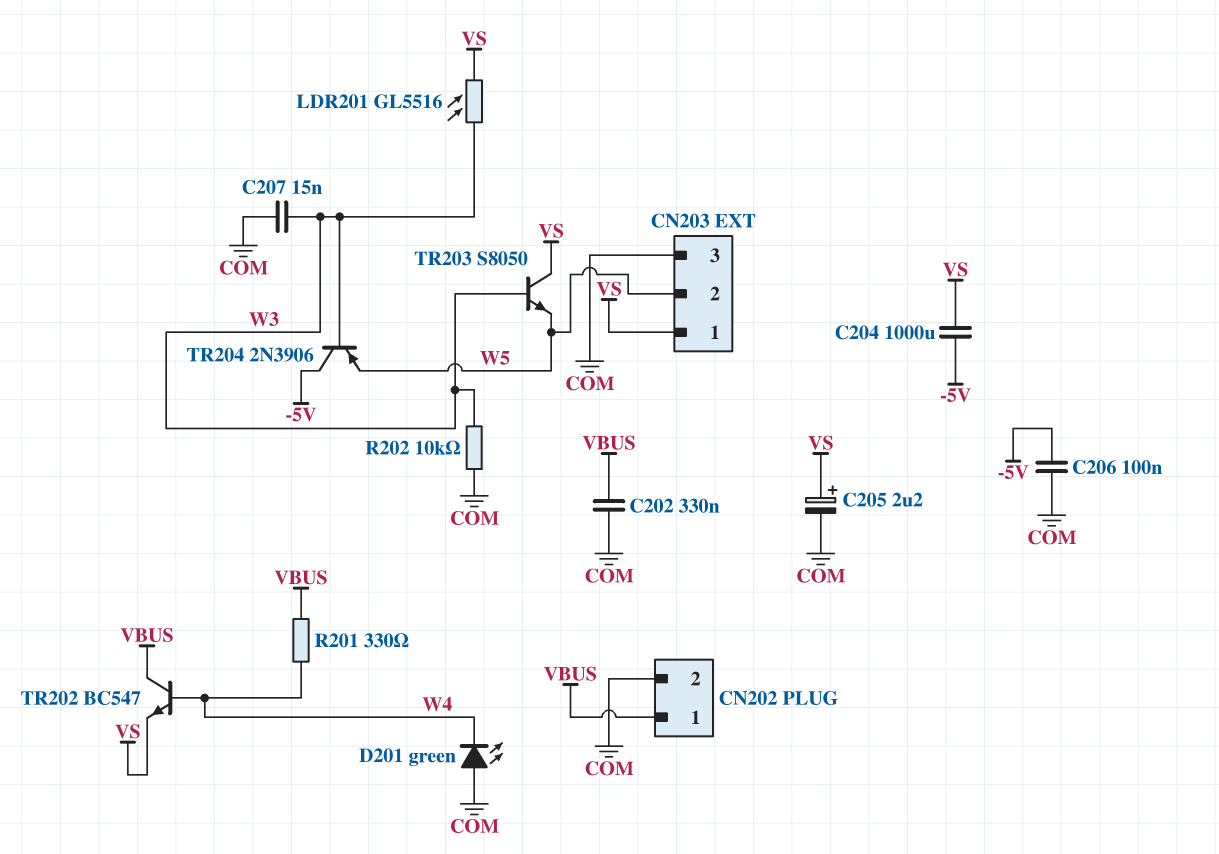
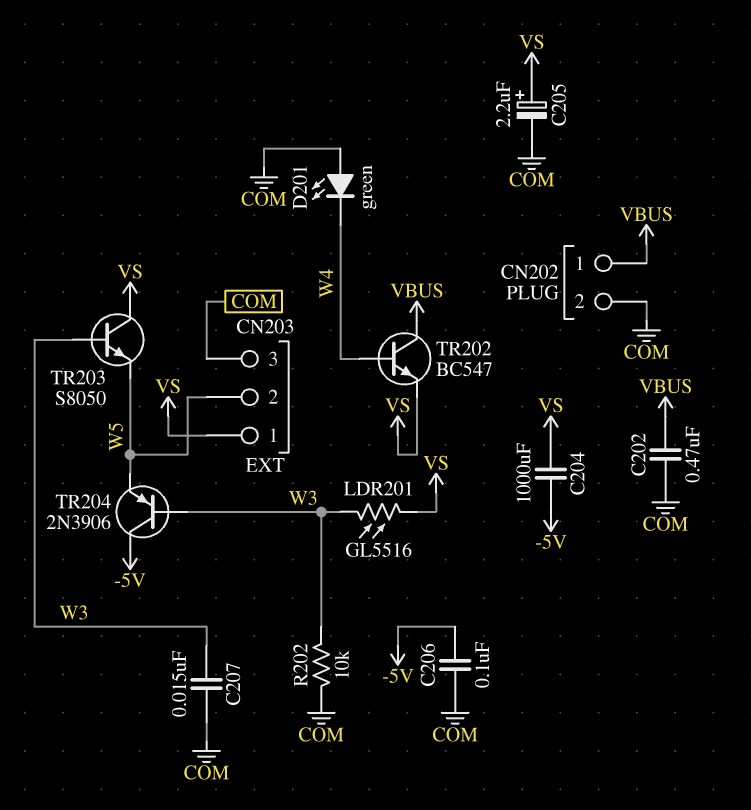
C202: 330nF (COM, VBUS) -> 470nF (COM, VBUS)
R201: 330 (VBUS, W4) -> none

